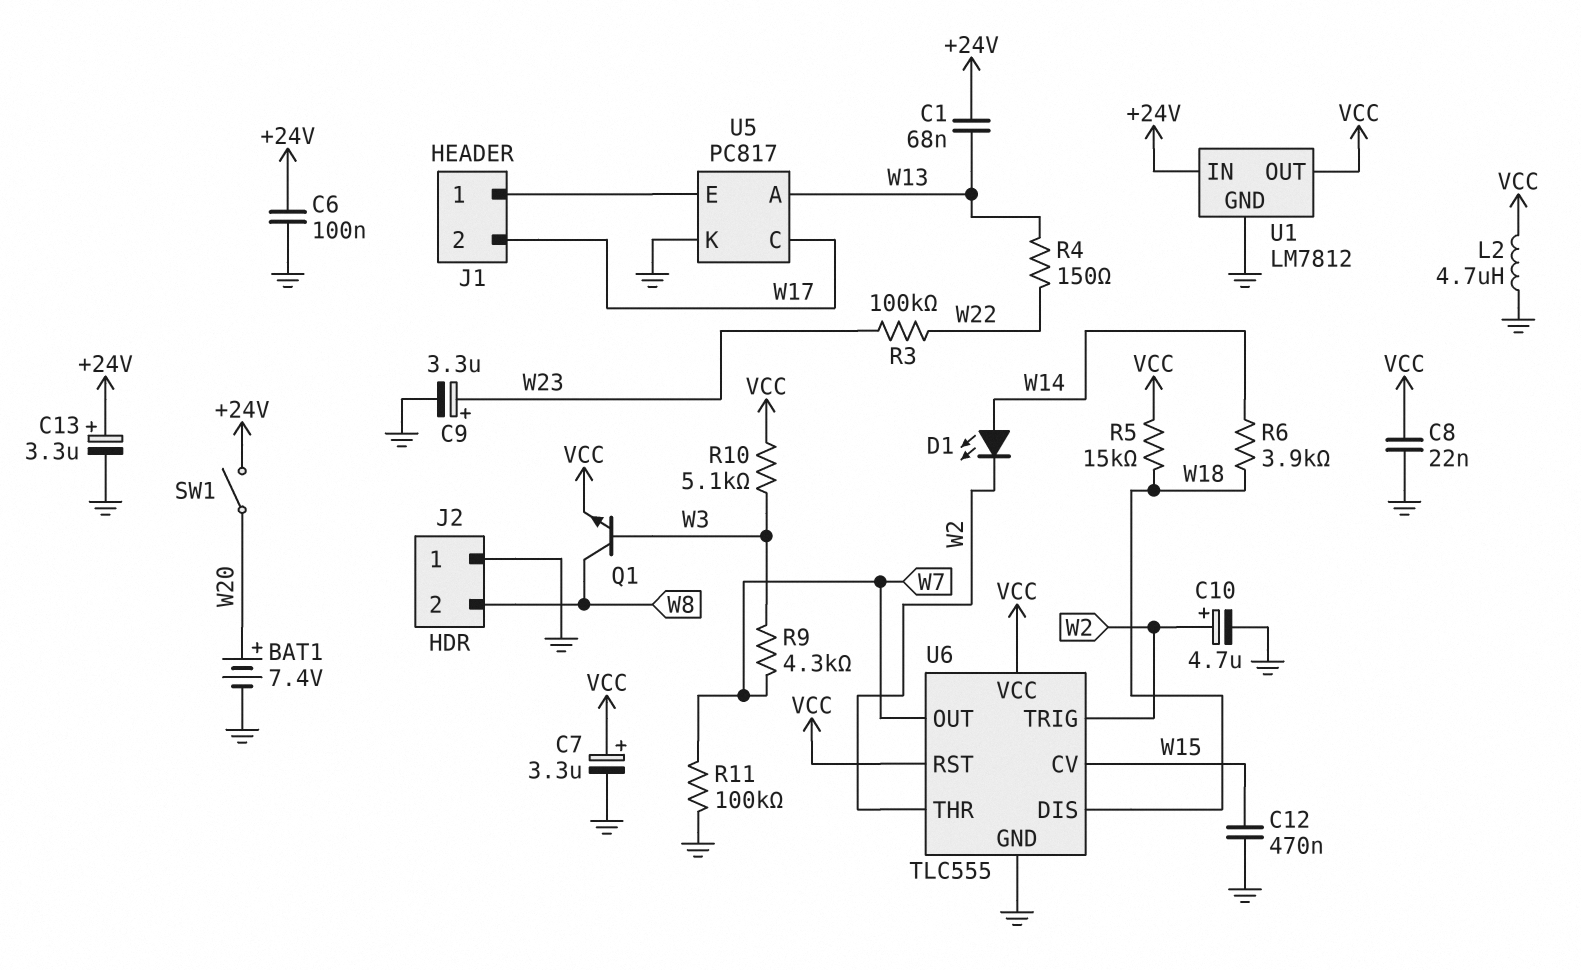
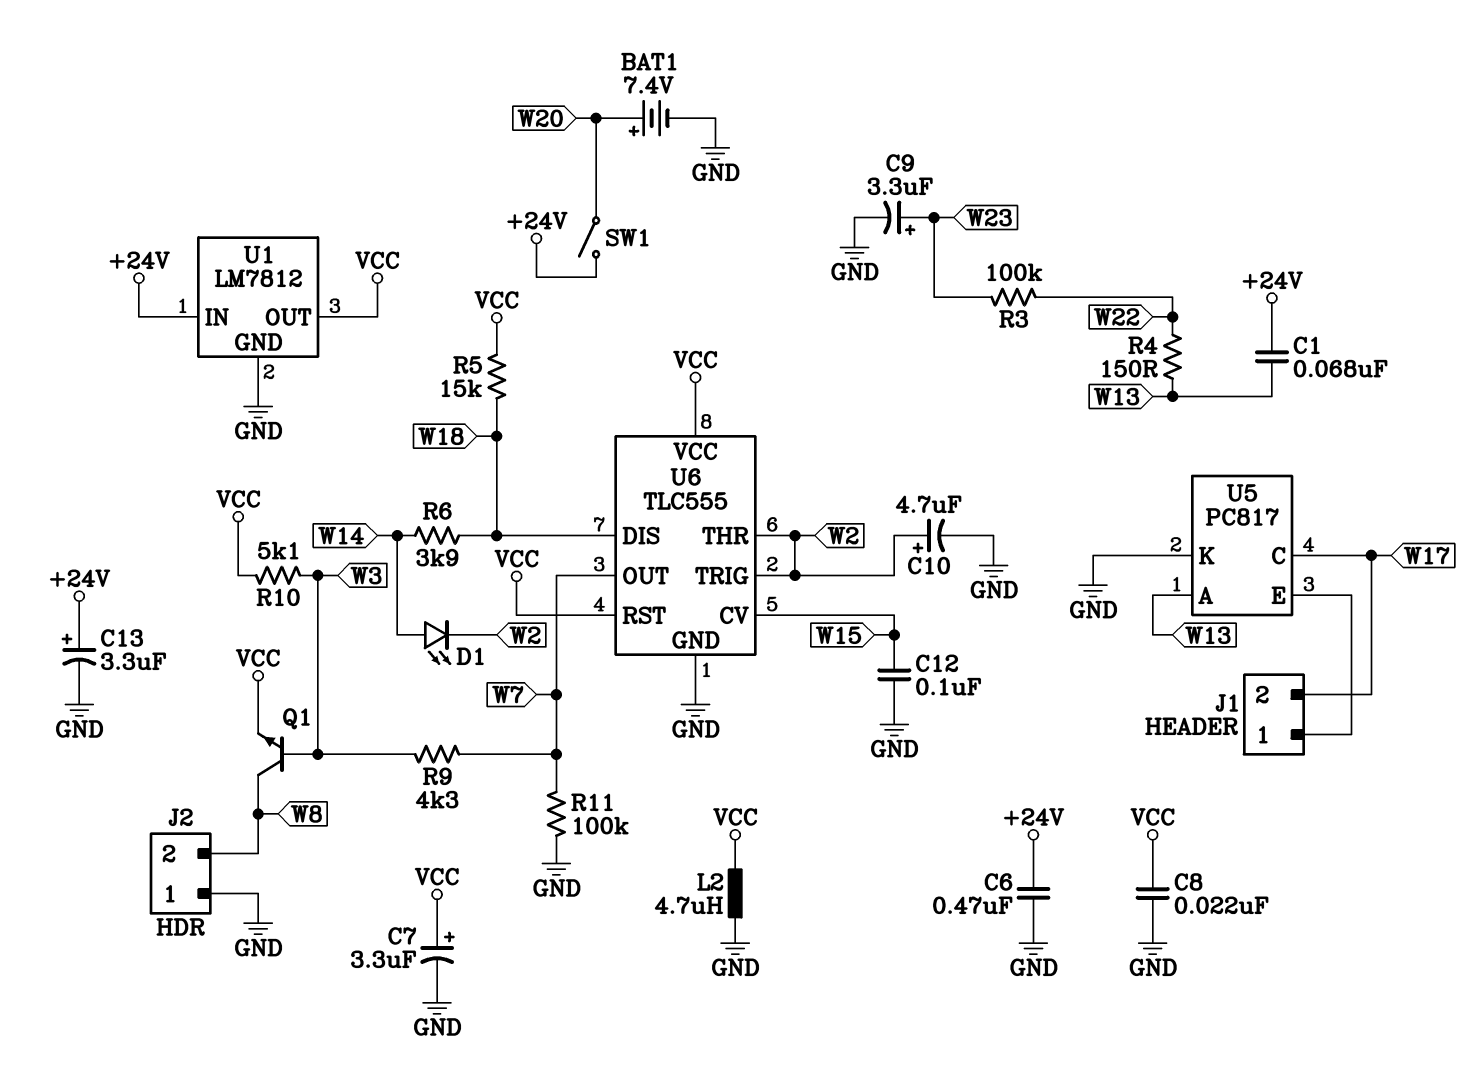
C6: 100nF (+24V, GND) -> 470nF (+24V, GND)
C12: 470nF (GND, W15) -> 100nF (GND, W15)

